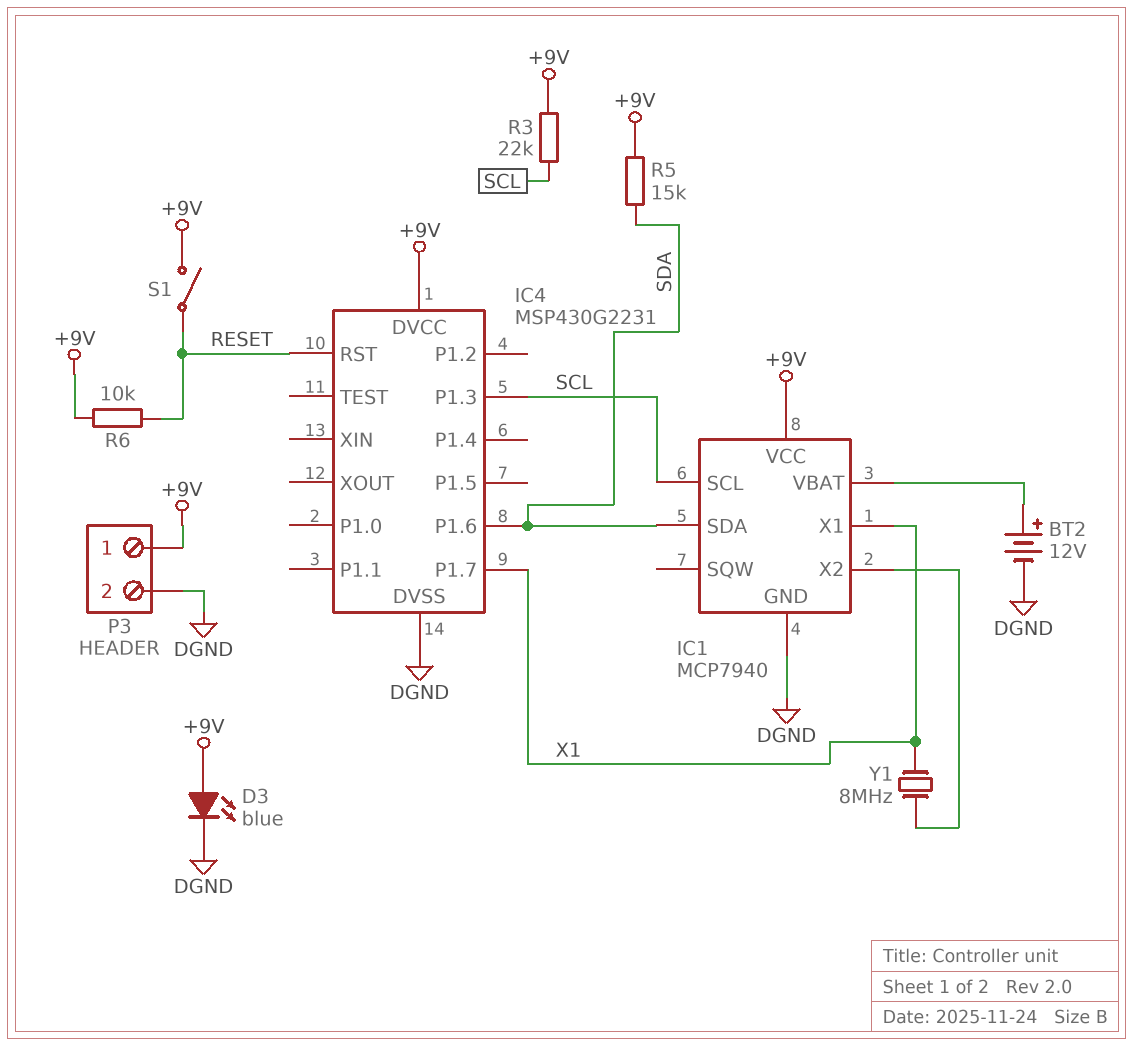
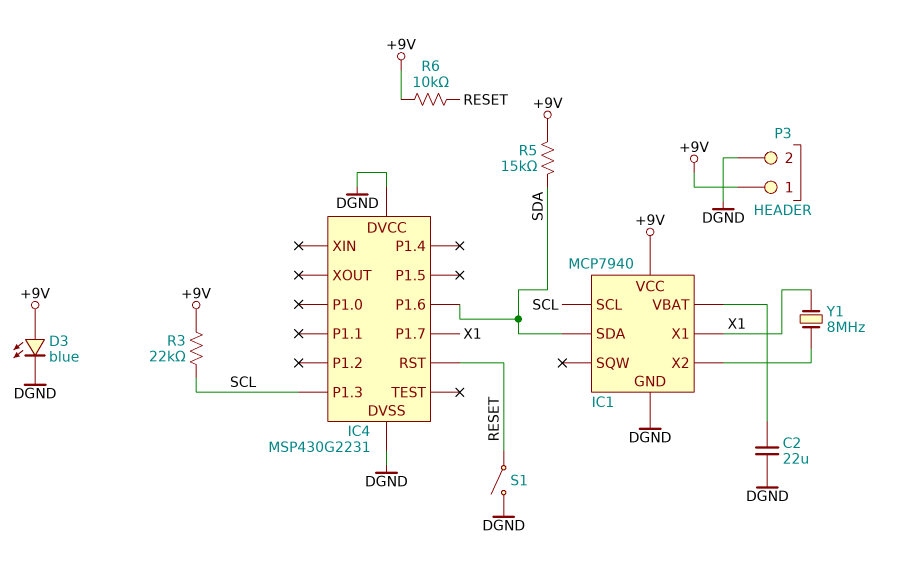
BT2: 12V (plus IC1/VBAT, minus DGND) -> none
C2: none -> 22uF (DGND, IC1/VBAT)
IC4 pin DVCC: +9V -> DGND
S1: switch (+9V, RESET) -> switch (DGND, RESET)

